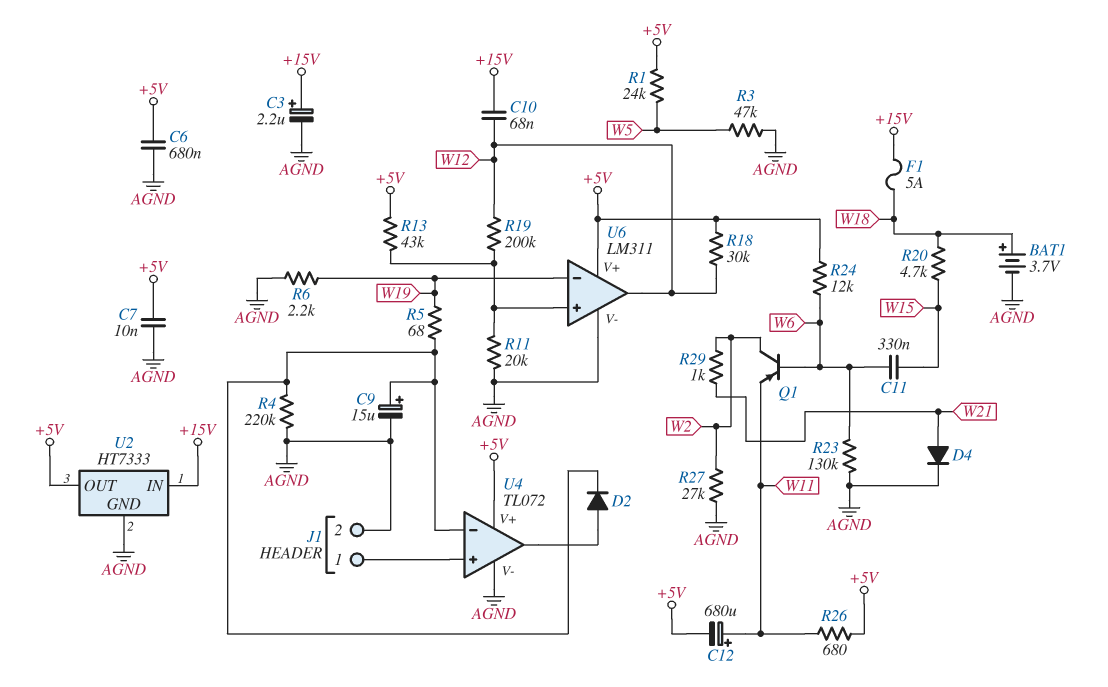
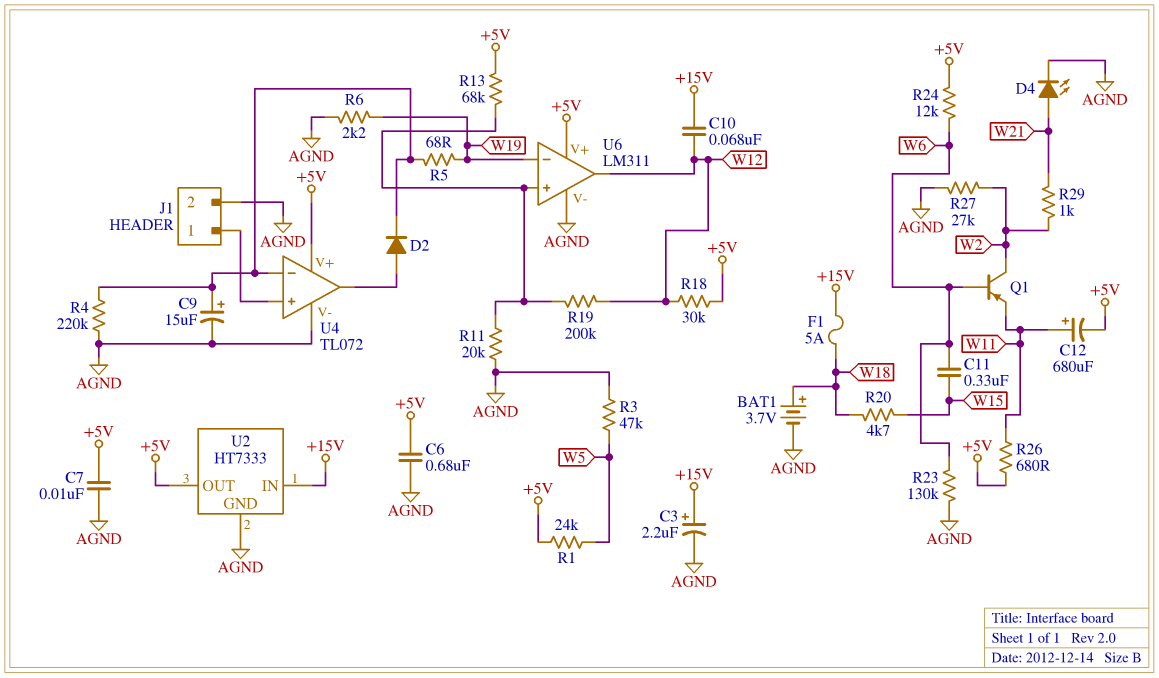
D4: diode (A W21, K AGND) -> LED (A W21, K AGND)
R13: 43k (+5V, U6/in+) -> 68k (+5V, U6/in+)

